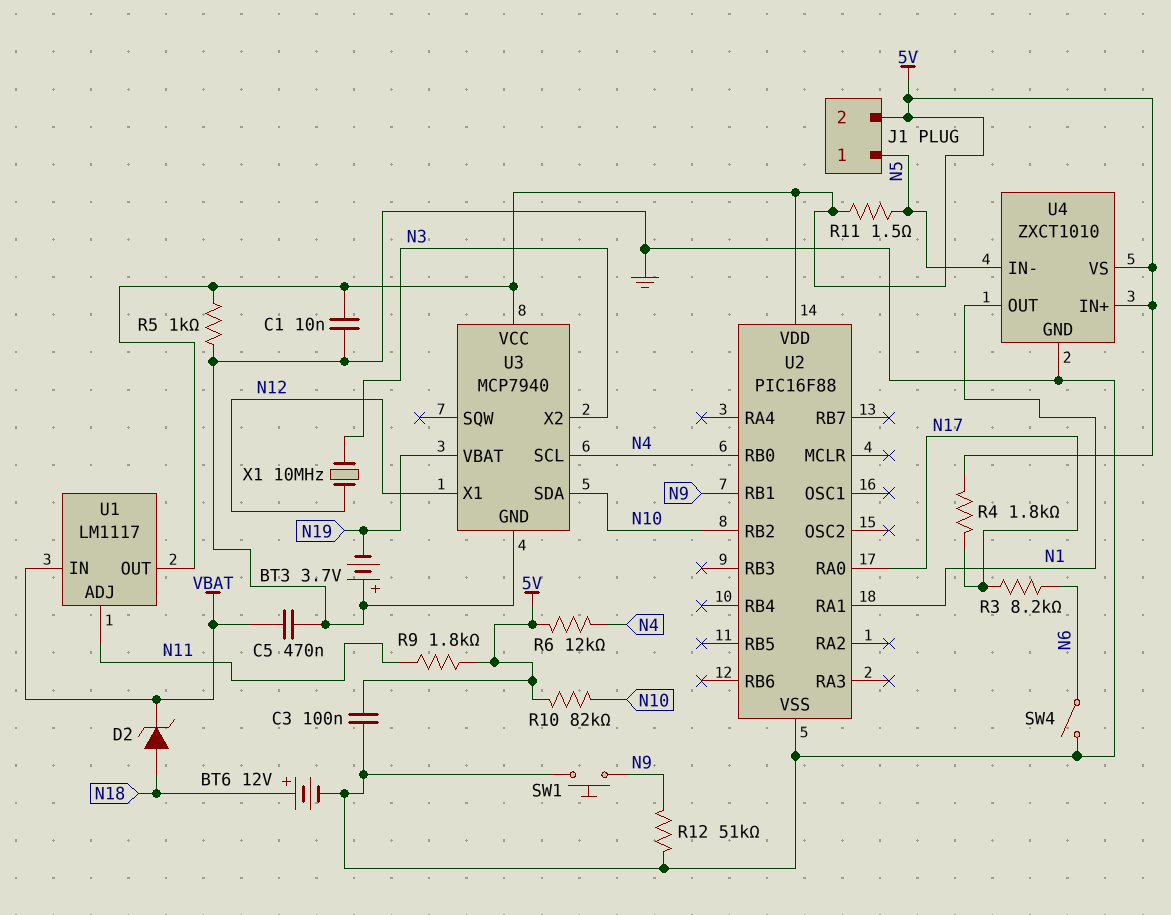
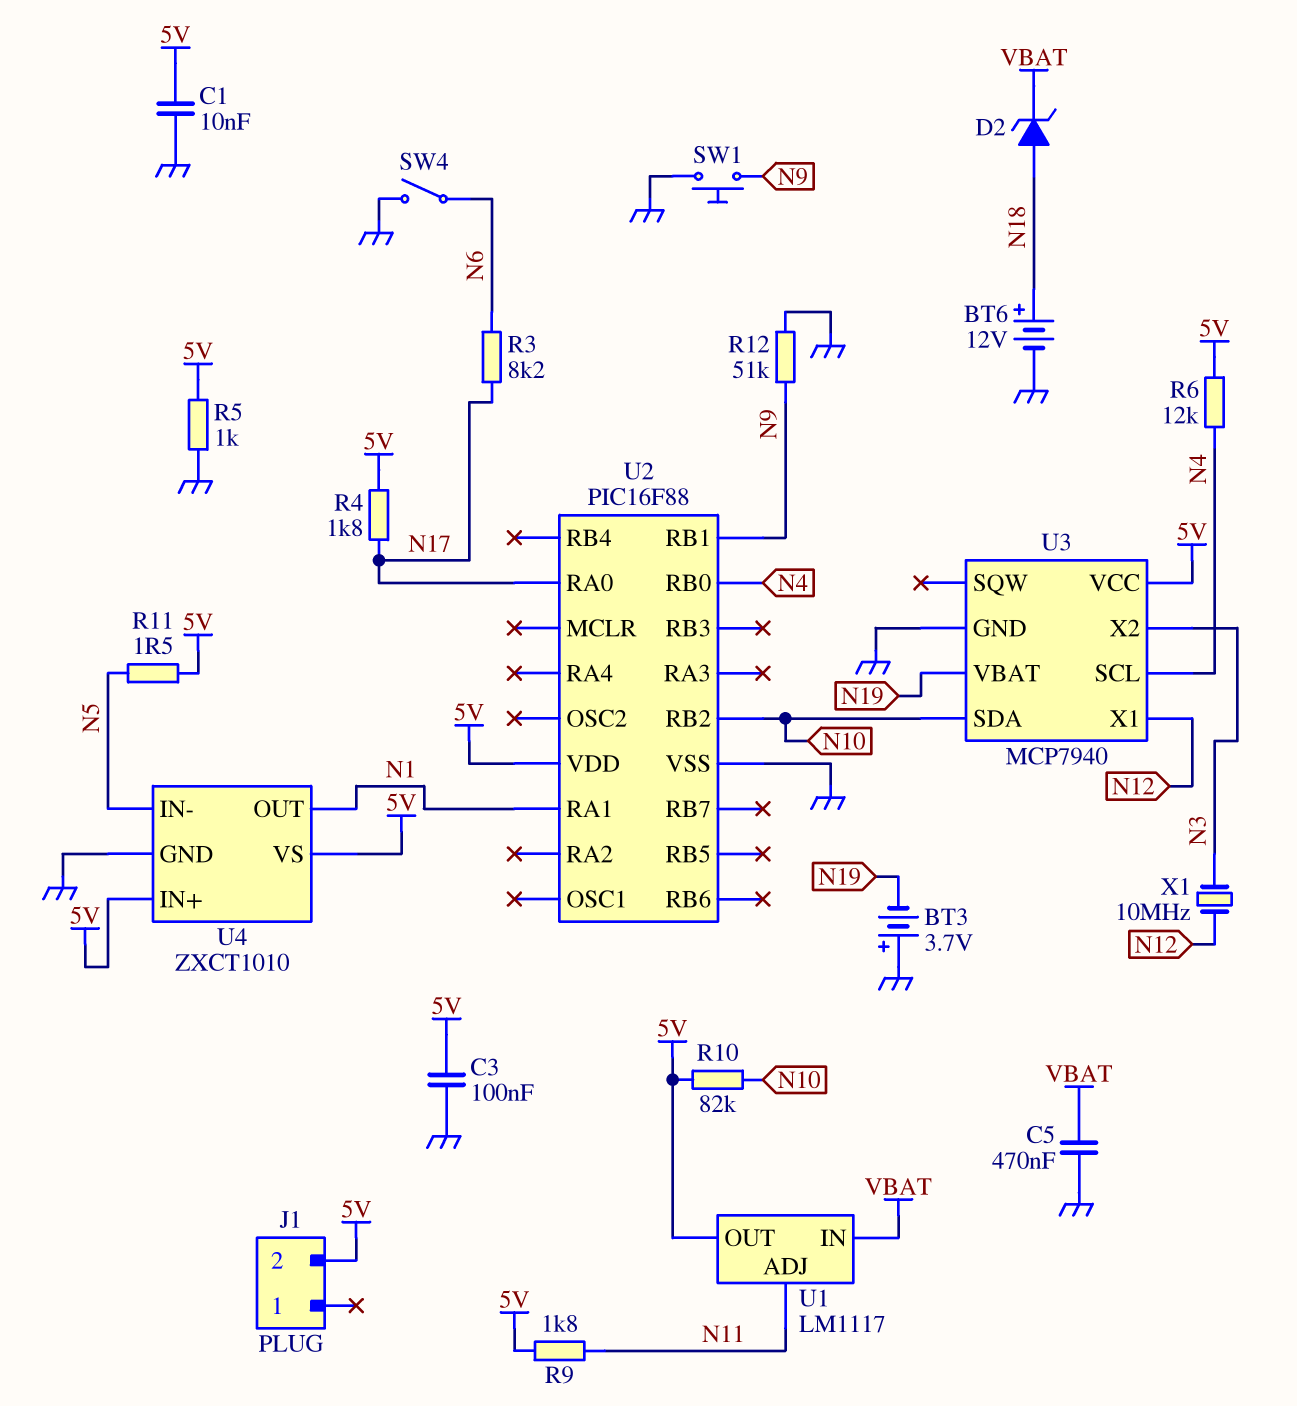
J1 pin 1: N5 -> none

